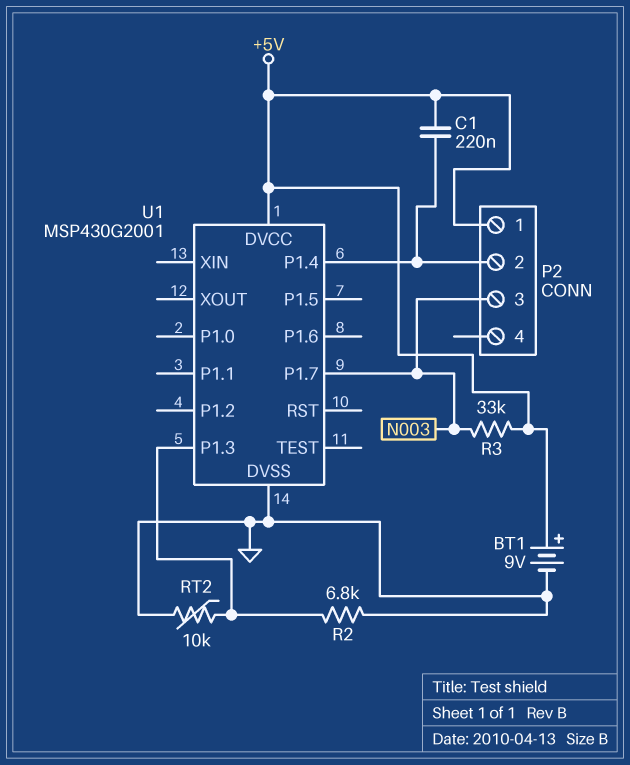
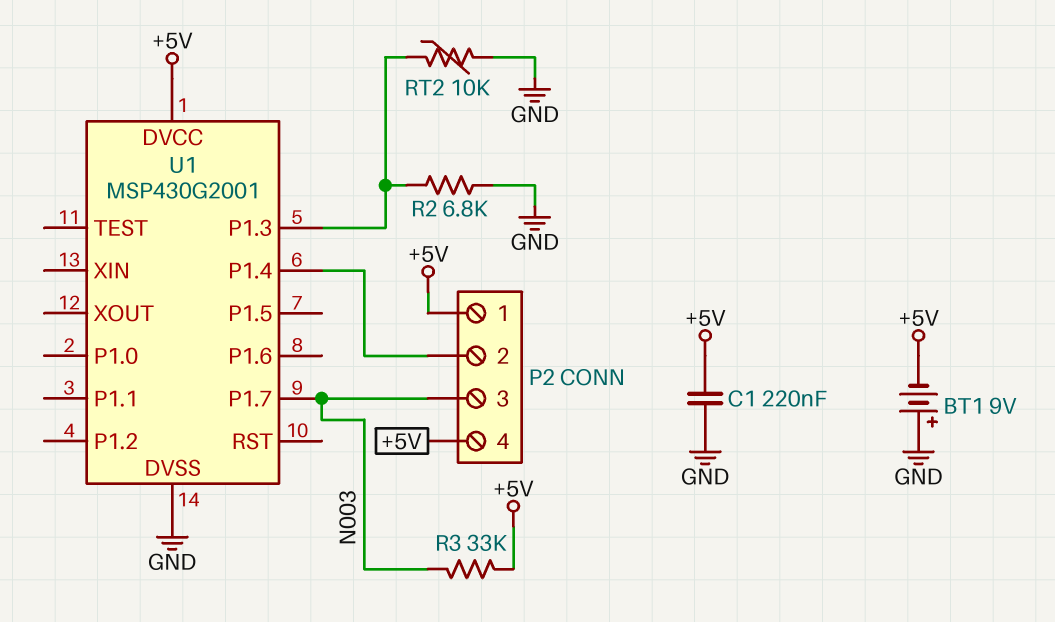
BT1: 9V (plus +5V, minus GND) -> 9V (plus GND, minus +5V)
C1: 220nF (+5V, P2/2) -> 220nF (+5V, GND)
P2 pin 4: none -> +5V

